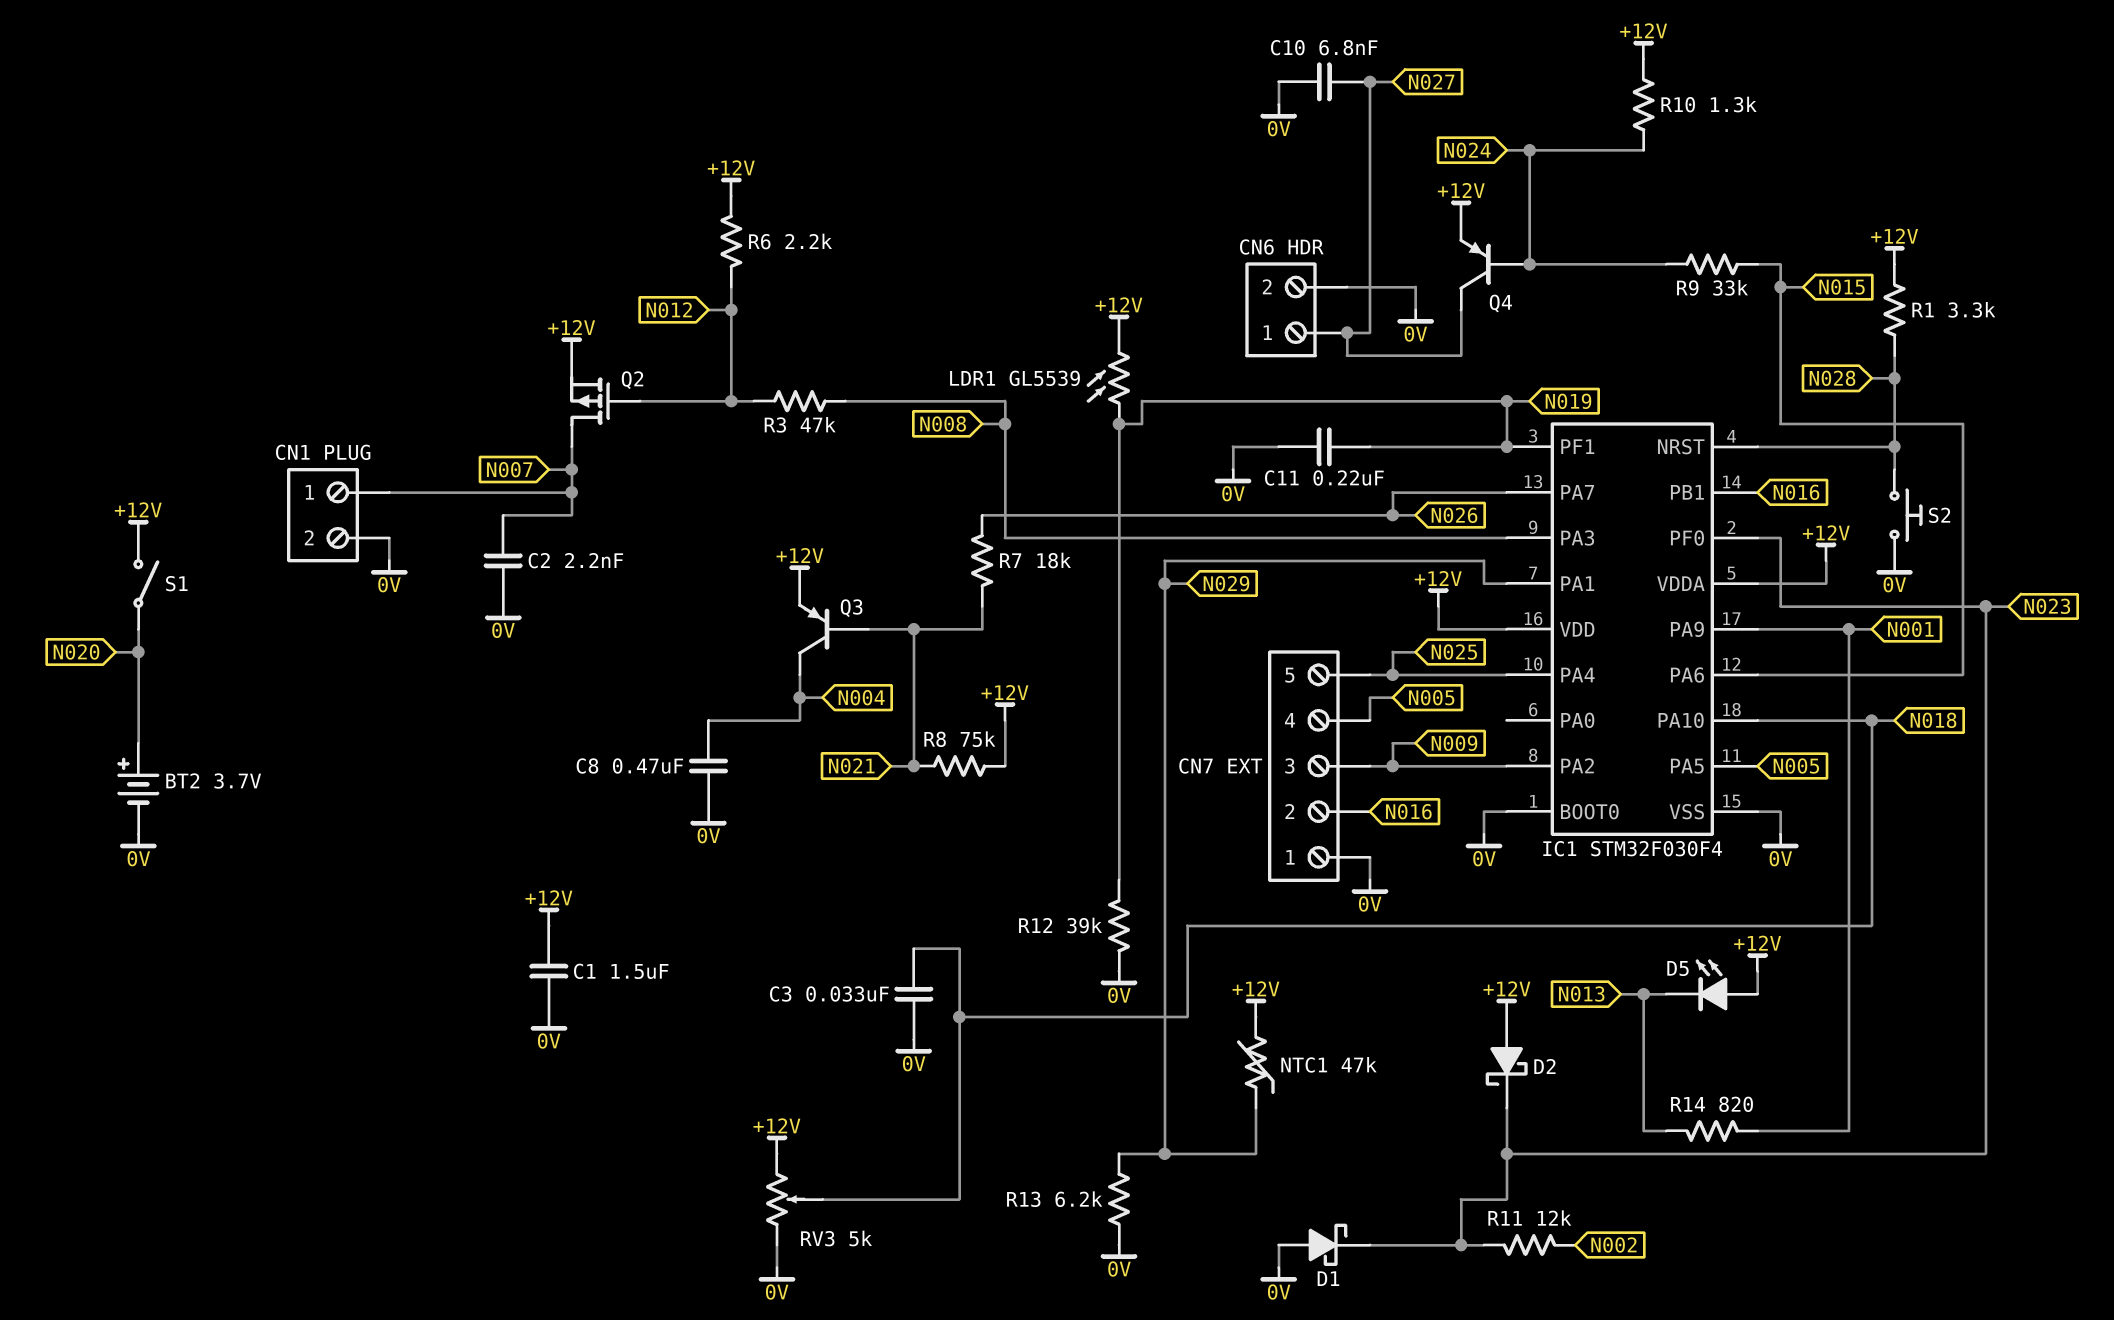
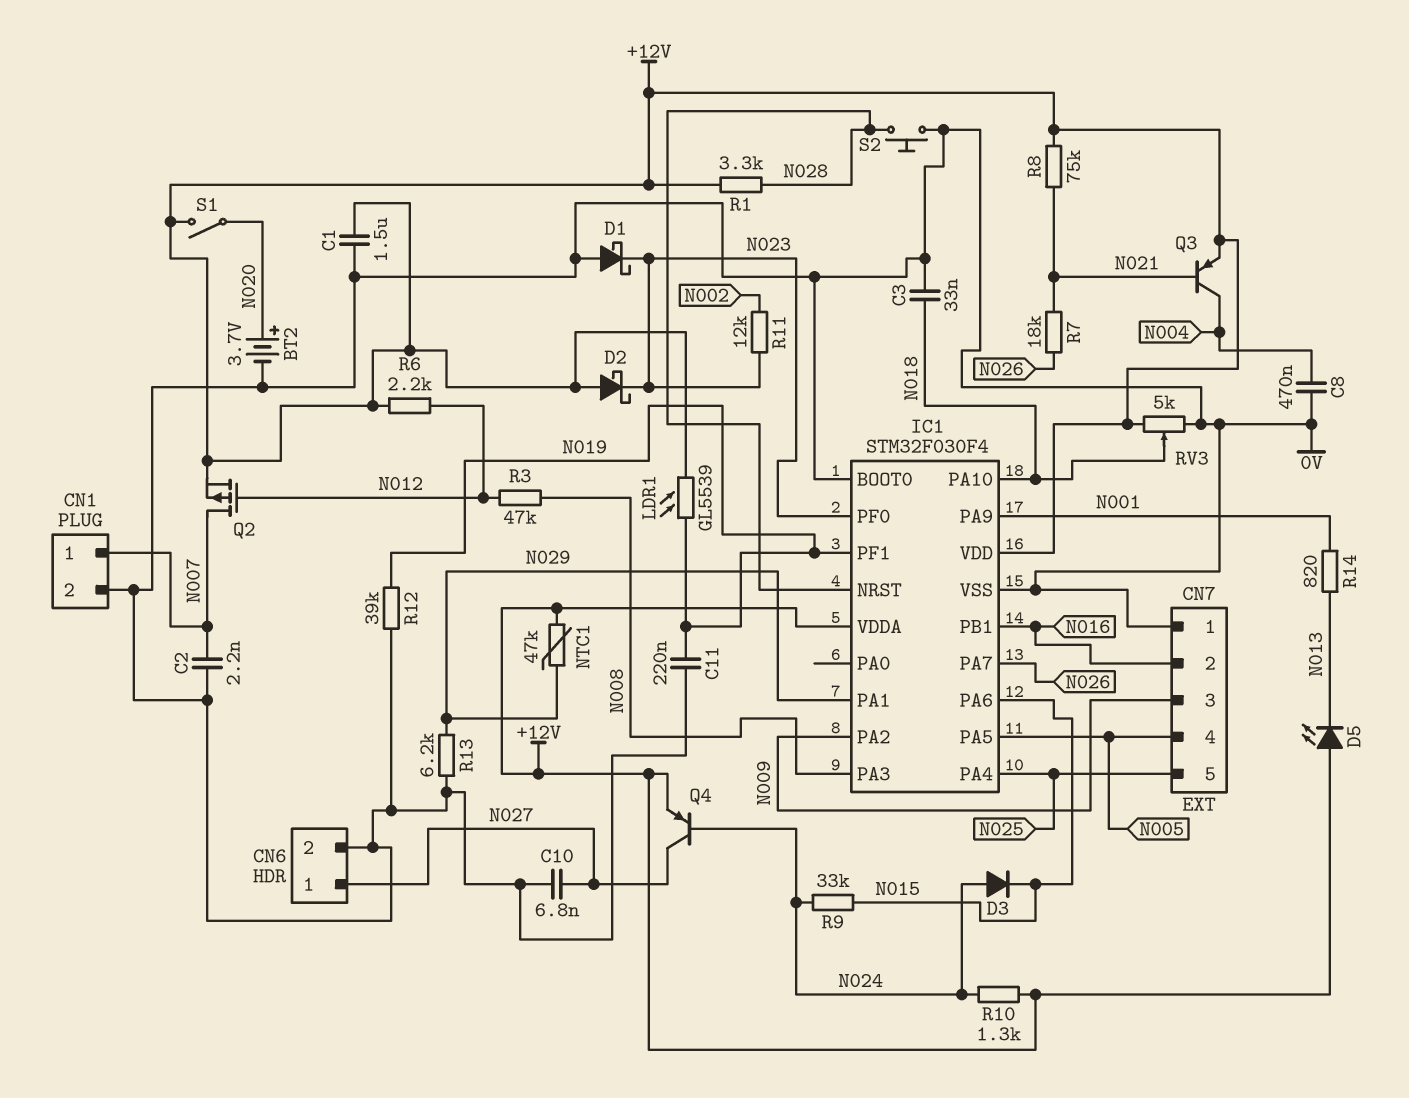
D3: none -> diode (A N024, K N015)

